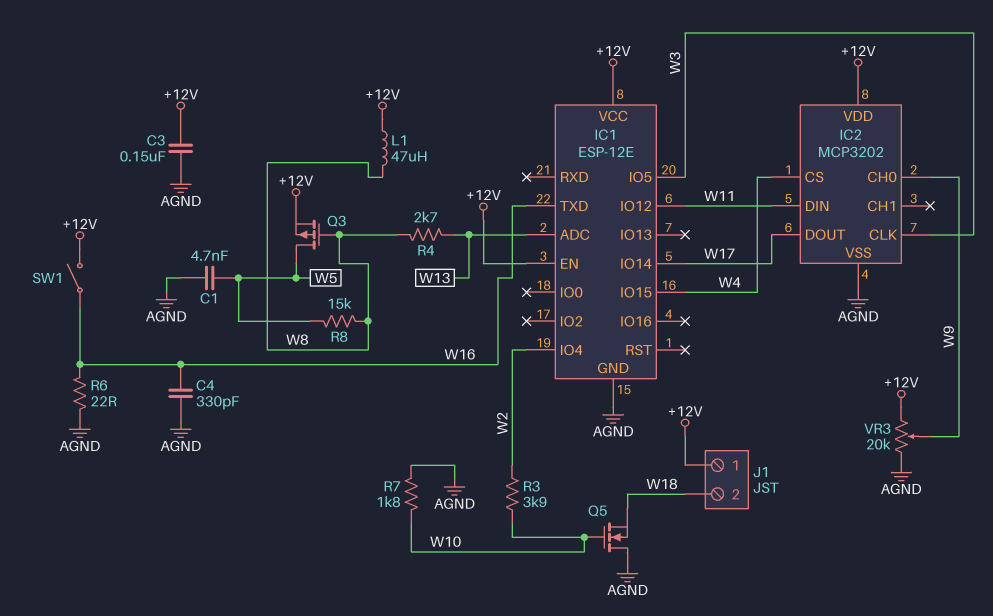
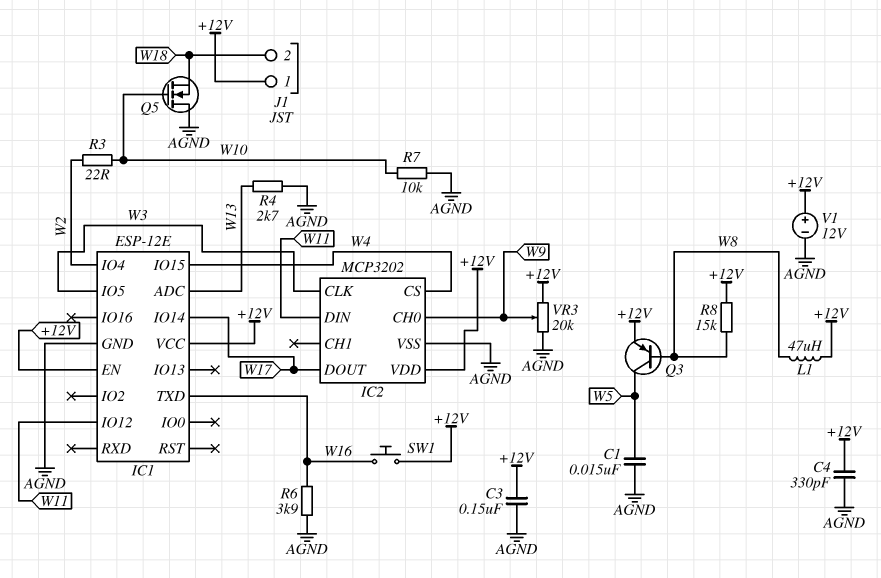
C1: 4.7nF (AGND, W5) -> 15nF (AGND, W5)
C4: 330pF (AGND, W16) -> 330pF (+12V, AGND)
Q3: PMOS (G W8, D W5, S +12V) -> PNP (B W8, C W5, E +12V)
R3: 3.9k (W2, W10) -> 22 (W2, W10)
R4: 2.7k (W8, W13) -> 2.7k (AGND, W13)
R6: 22 (AGND, W16) -> 3.9k (AGND, W16)
R7: 1.8k (AGND, W10) -> 10k (AGND, W10)
R8: 15k (W5, W8) -> 15k (+12V, W8)
SW1: switch (+12V, W16) -> button (+12V, W16)
V1: none -> 12V (plus +12V, minus AGND)

